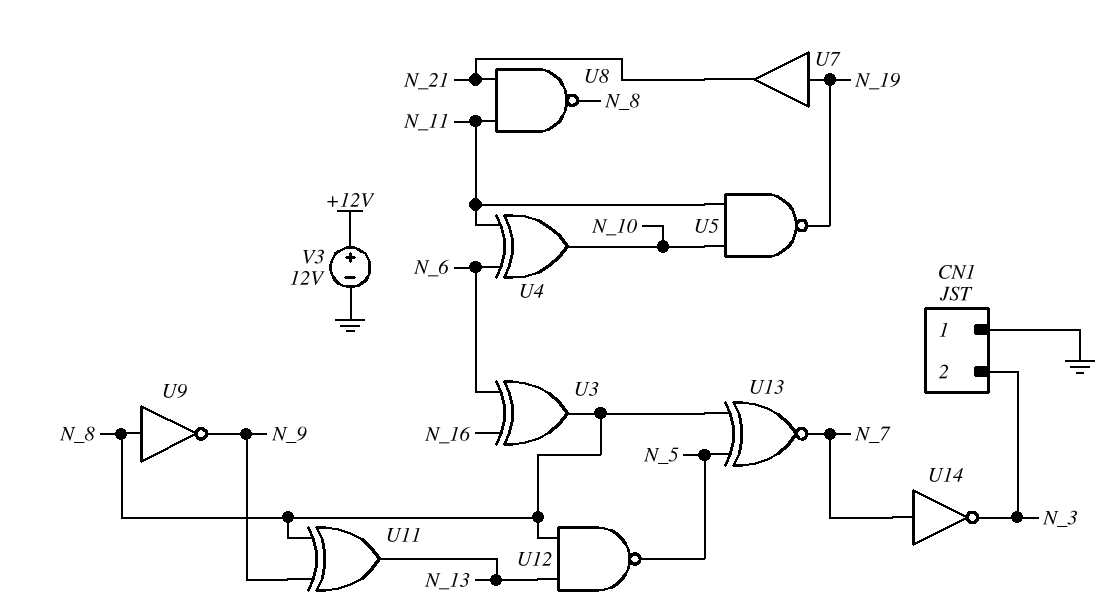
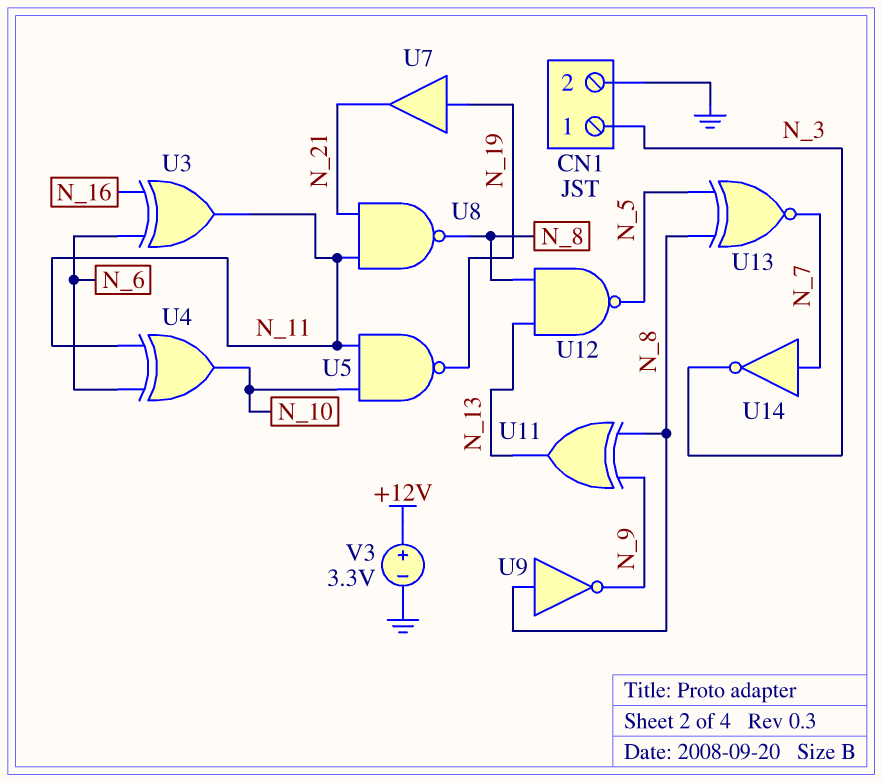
CN1 pin 1: GND -> N_3
CN1 pin 2: N_3 -> GND
U3: XOR (in N_6, in N_16, out N_8) -> XOR (in N_6, in N_16, out N_11)
V3: 12V (plus +12V, minus GND) -> 3.3V (plus +12V, minus GND)

